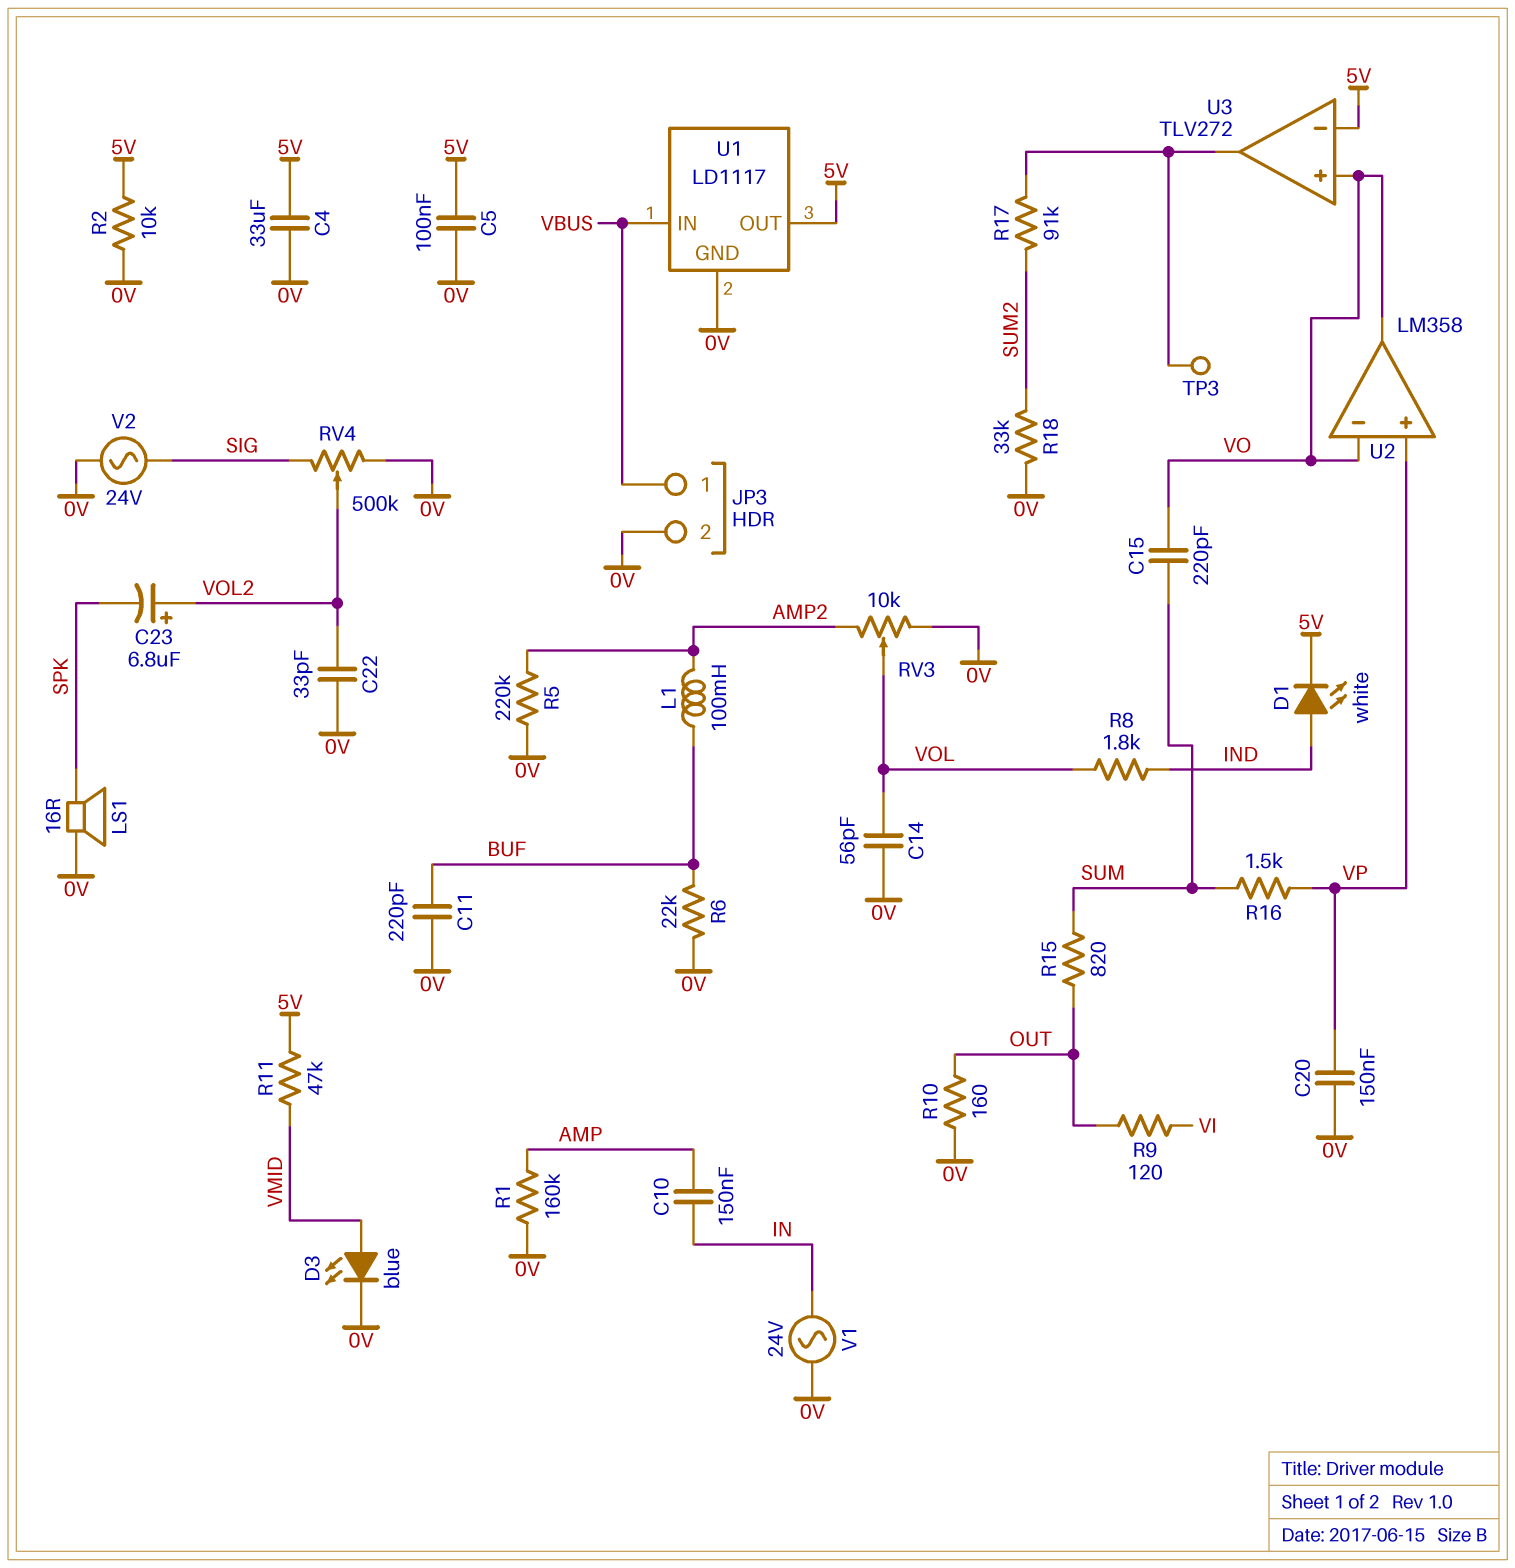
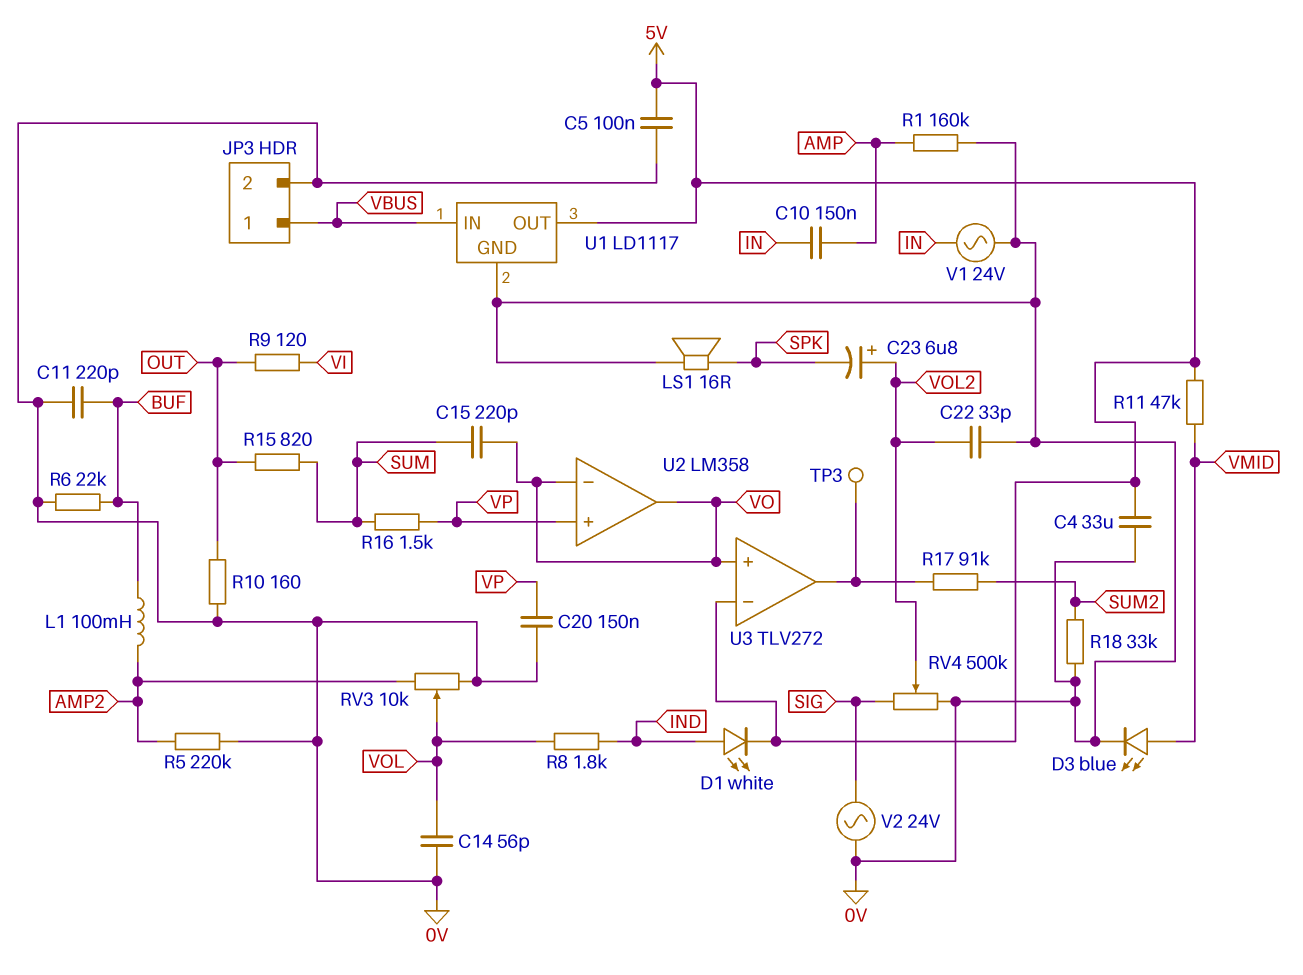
R2: 10k (0V, 5V) -> none

